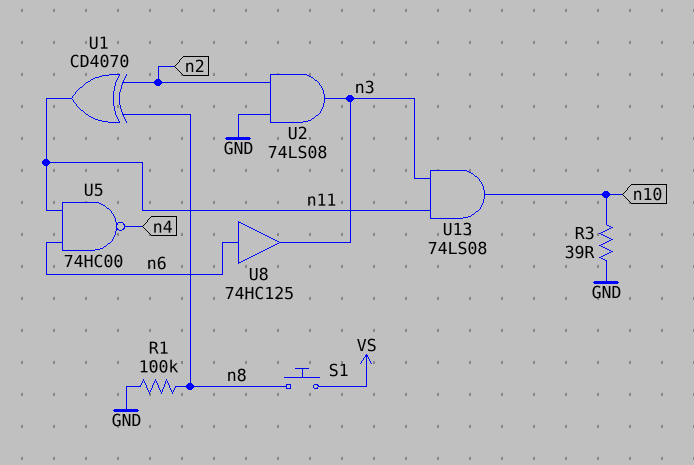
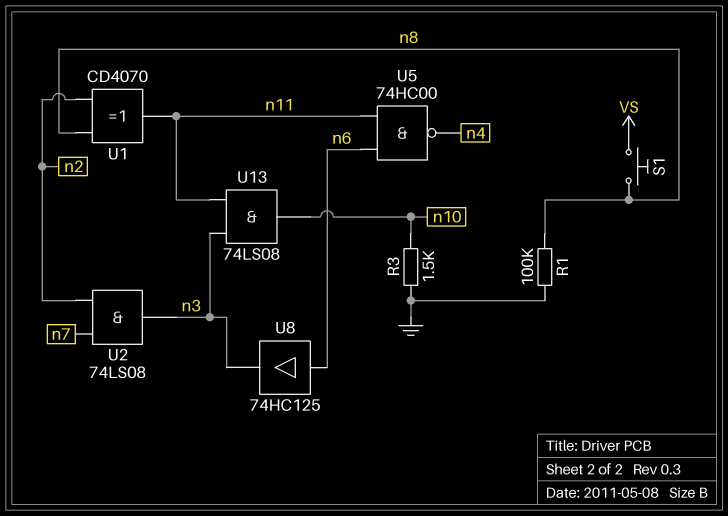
R3: 39 (GND, n10) -> 1.5k (GND, n10)
U2: AND 74LS08 (in GND, in n2, out n3) -> AND 74LS08 (in n2, in n7, out n3)

